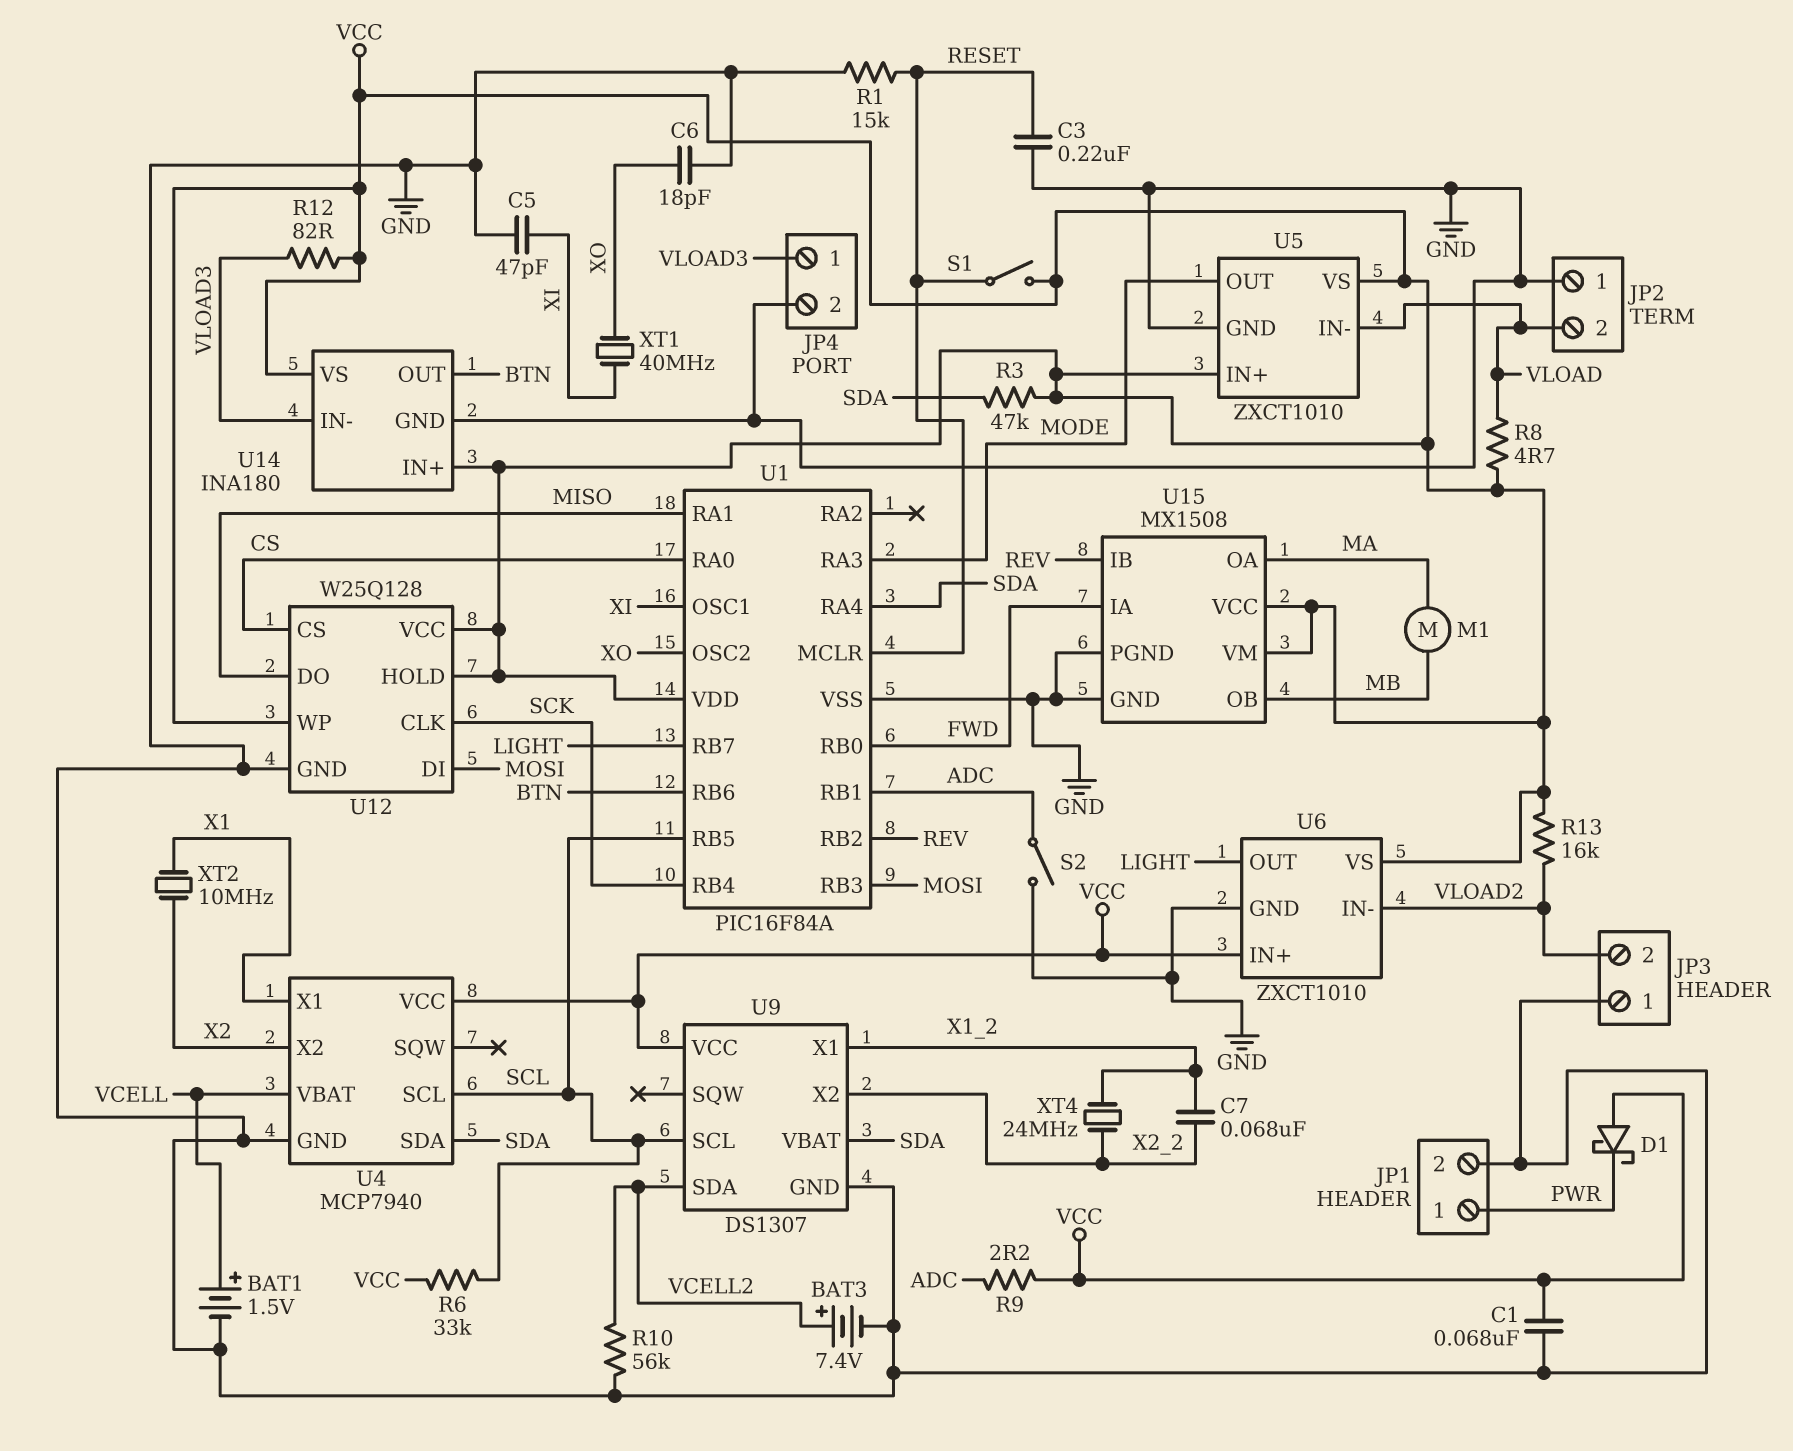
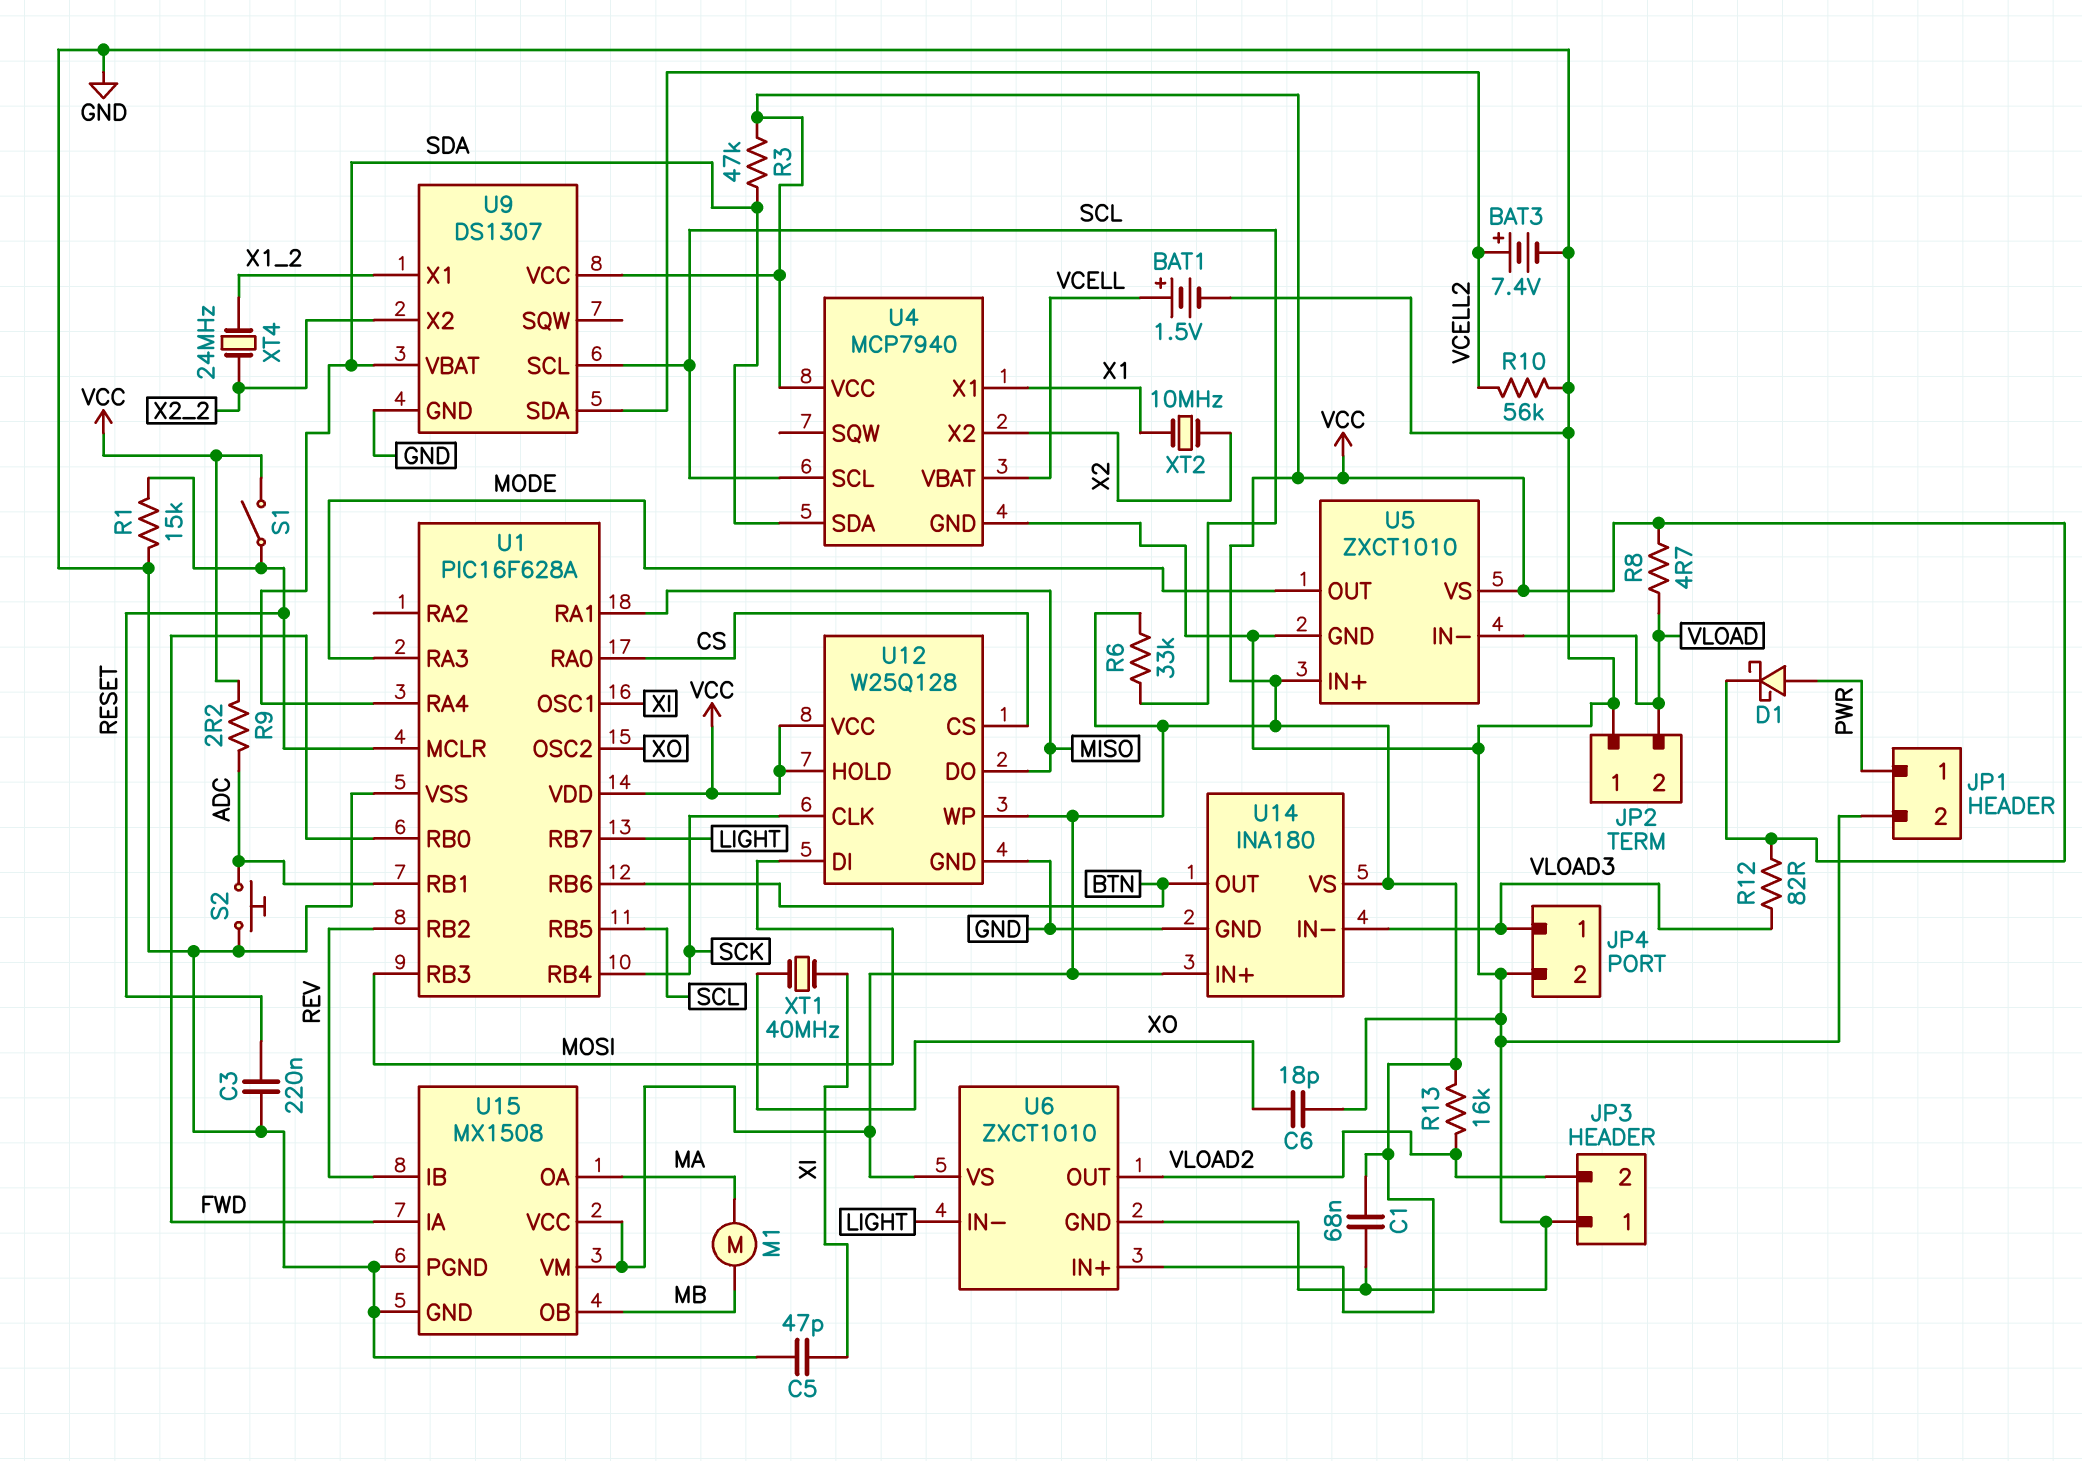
C7: 68nF (X1_2, X2_2) -> none
D1: schottky (A VCC, K PWR) -> schottky (A PWR, K VCC)
S2: switch (ADC, GND) -> button (ADC, GND)
U1: PIC16F84A -> PIC16F628A
U6 pin IN-: VLOAD2 -> LIGHT
U6 pin OUT: LIGHT -> VLOAD2

